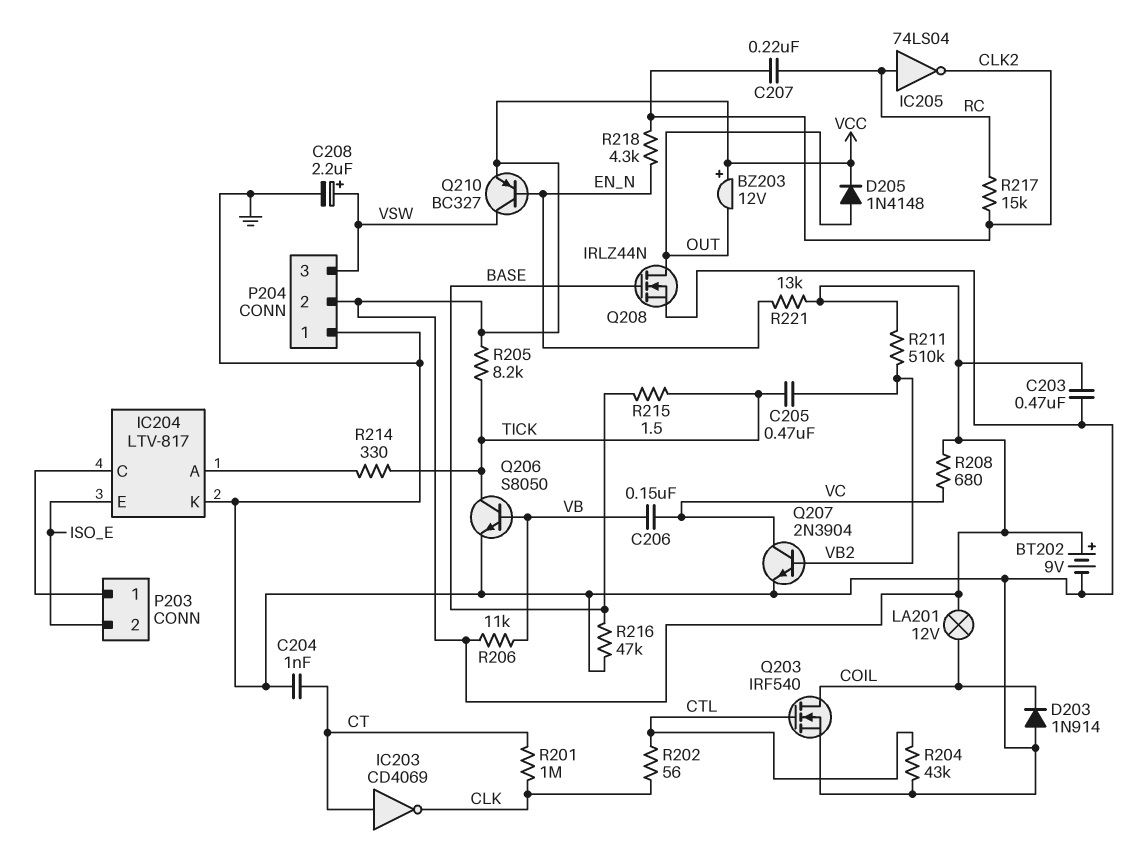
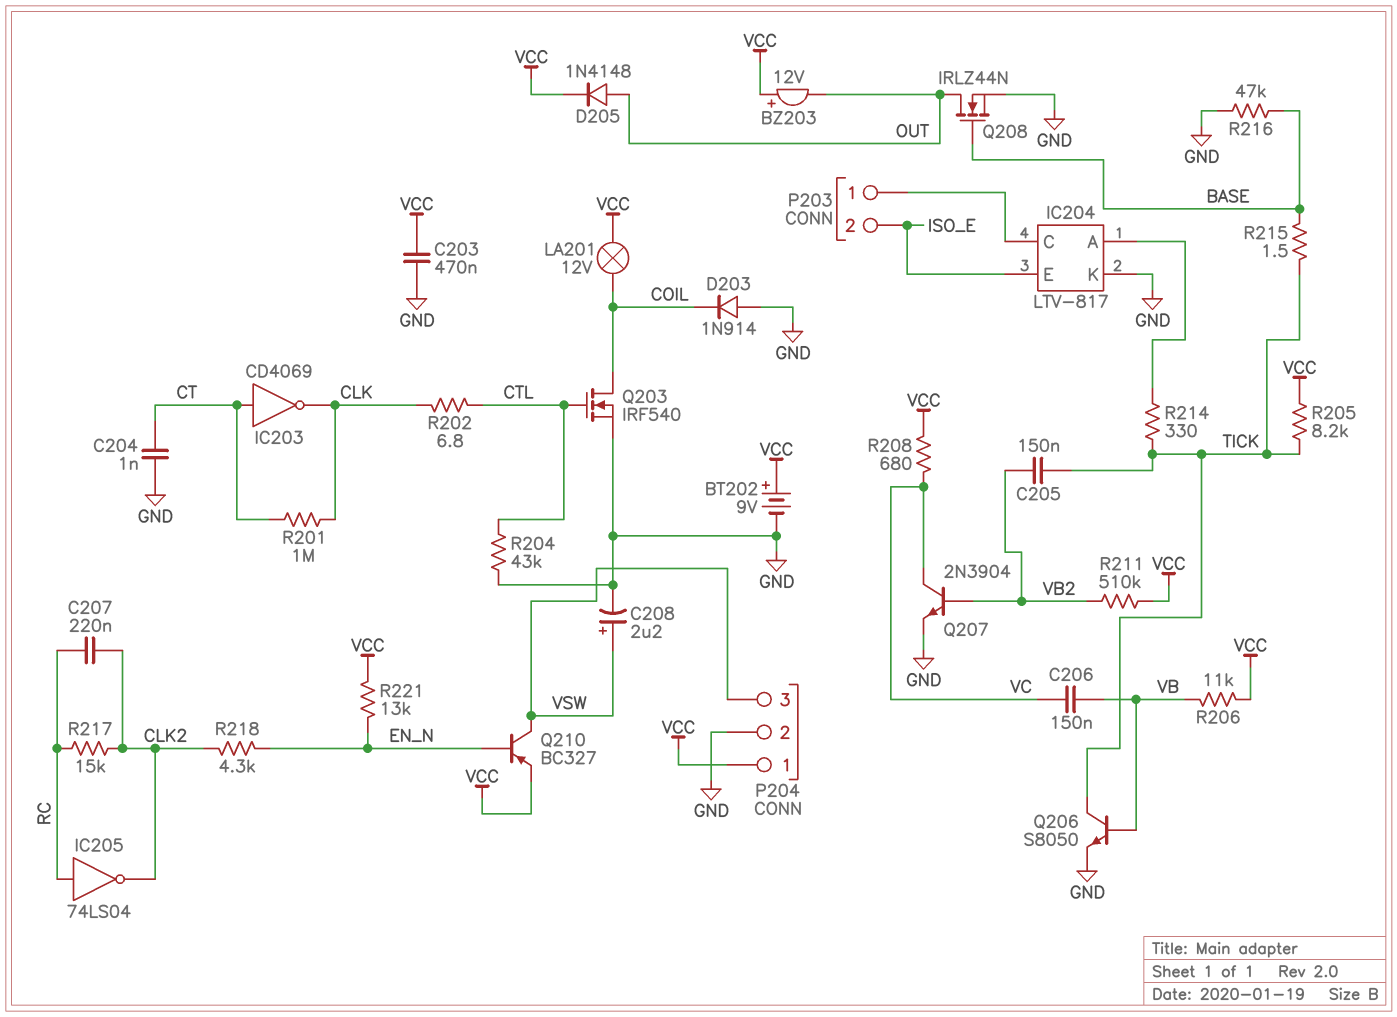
C205: 470nF (TICK, VB2) -> 150nF (TICK, VB2)
P204 pin 1: GND -> VCC
P204 pin 2: VCC -> GND
R202: 56 (CLK, CTL) -> 6.8 (CLK, CTL)

